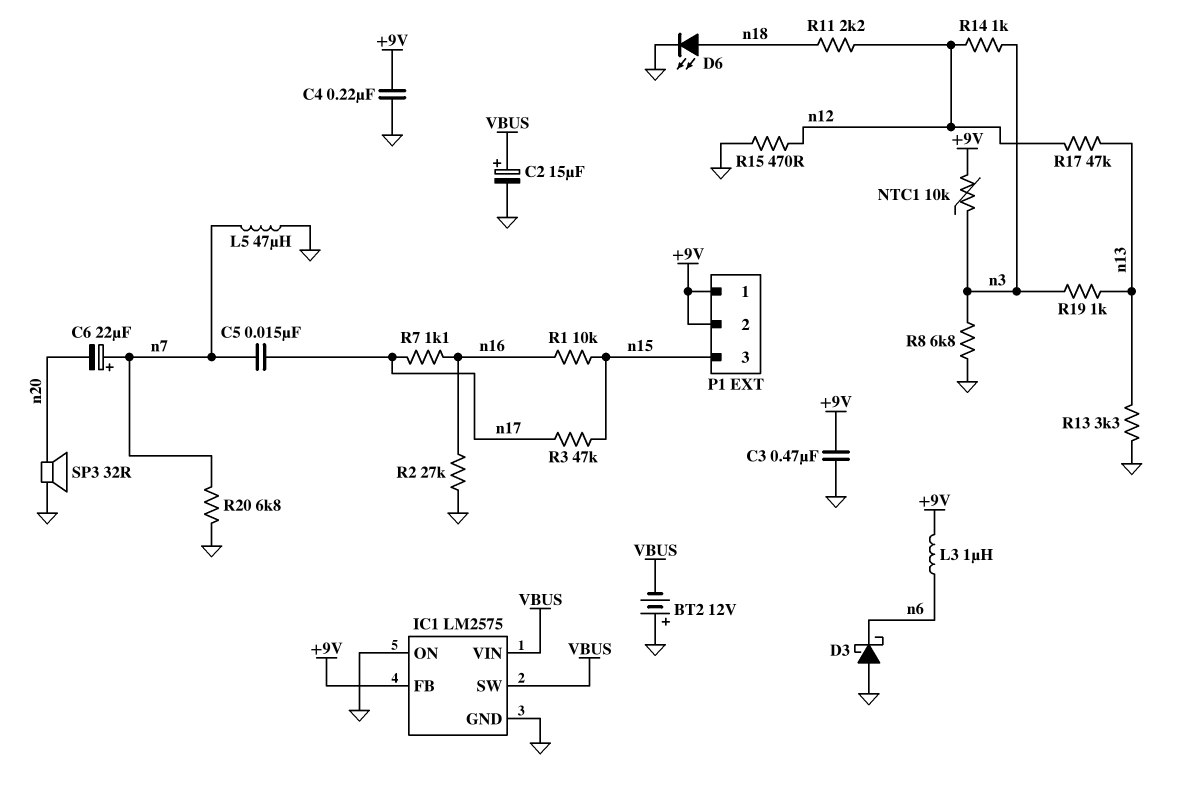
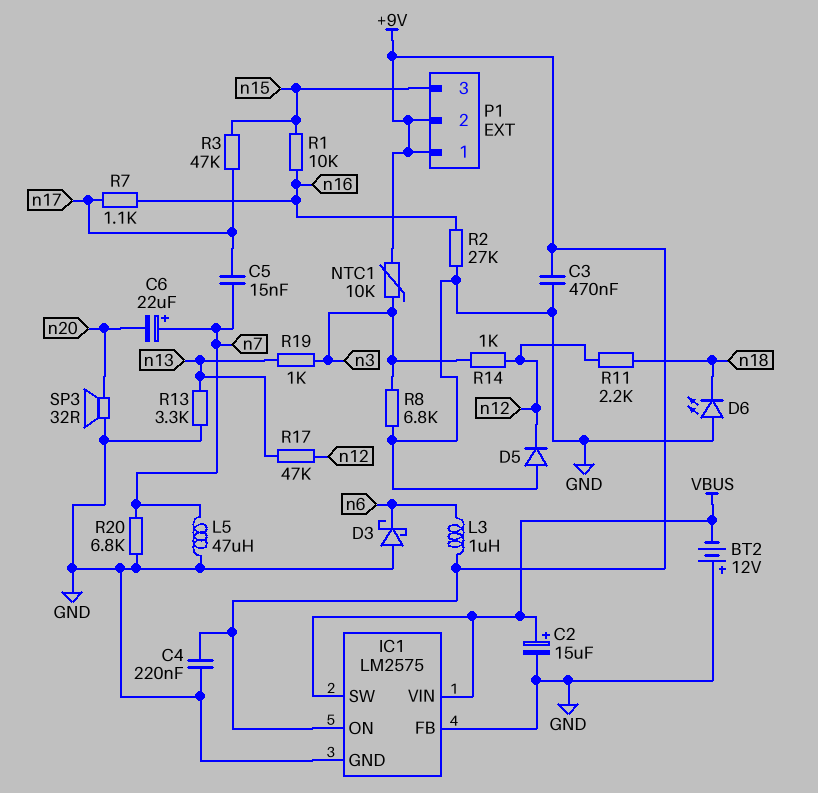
D5: none -> diode (A GND, K n12)
D6: LED (A n18, K GND) -> LED (A GND, K n18)
IC1 pin FB: +9V -> GND
IC1 pin ON: GND -> +9V
R15: 470 (GND, n12) -> none

